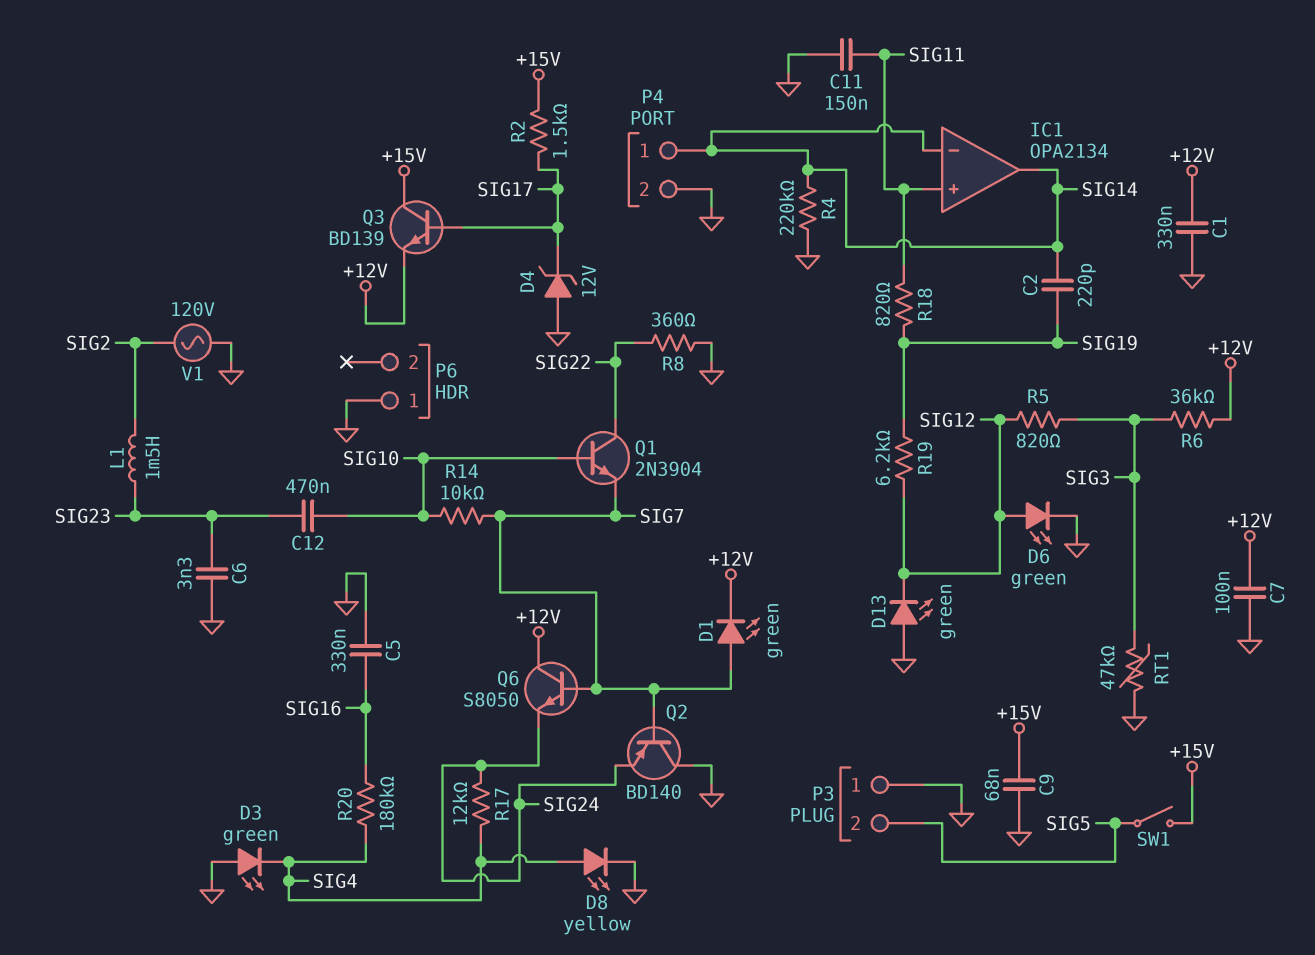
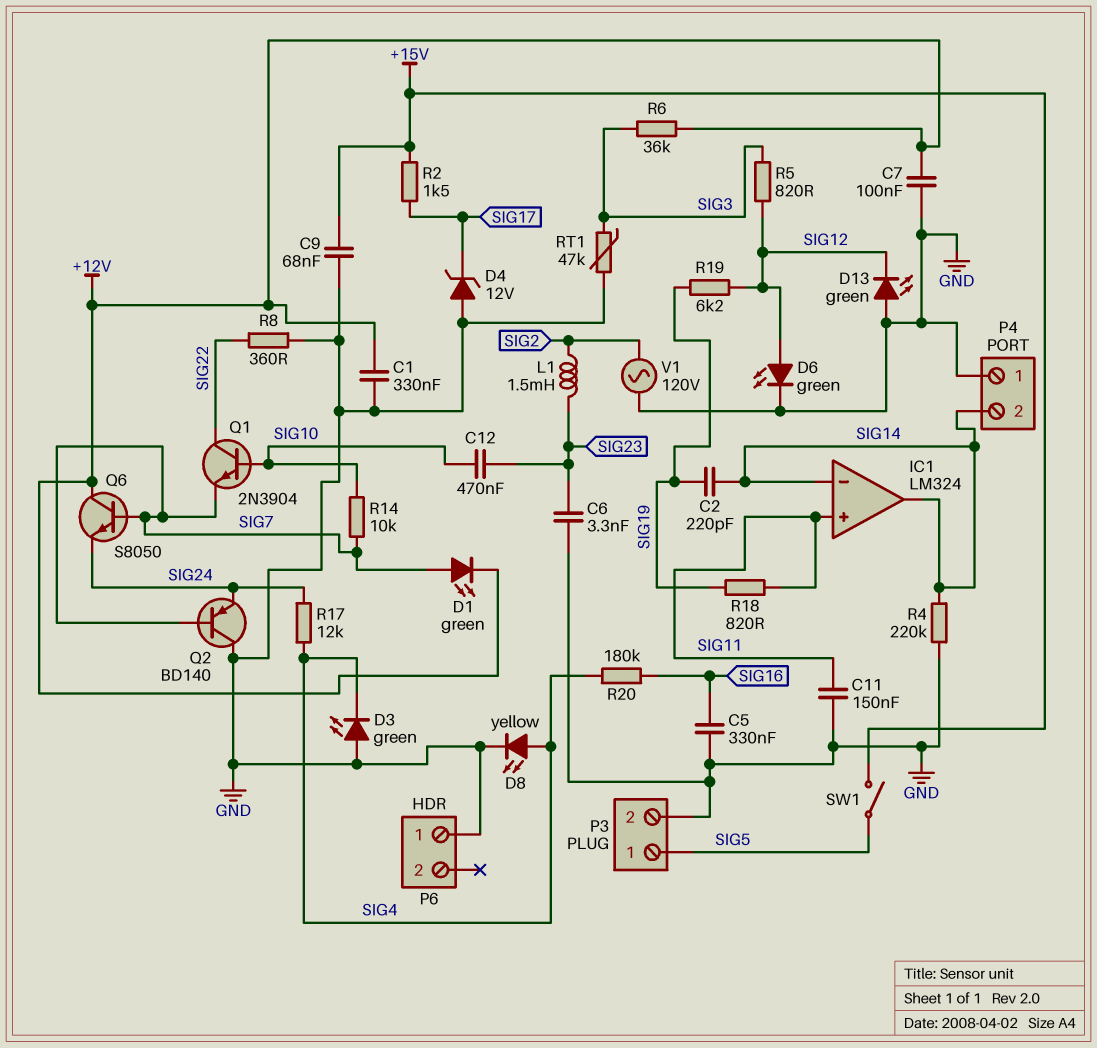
IC1: OPA2134 -> LM324
P3 pin 1: GND -> SIG5
P3 pin 2: SIG5 -> GND
P4 pin 1: SIG14 -> GND
P4 pin 2: GND -> SIG14
Q3: NPN BD139 (B SIG17, C +15V, E +12V) -> none

